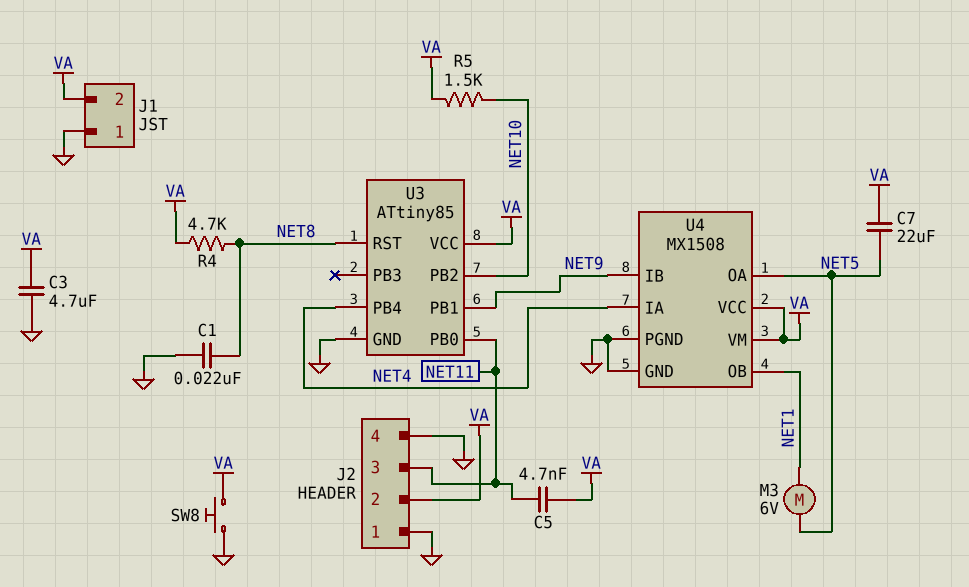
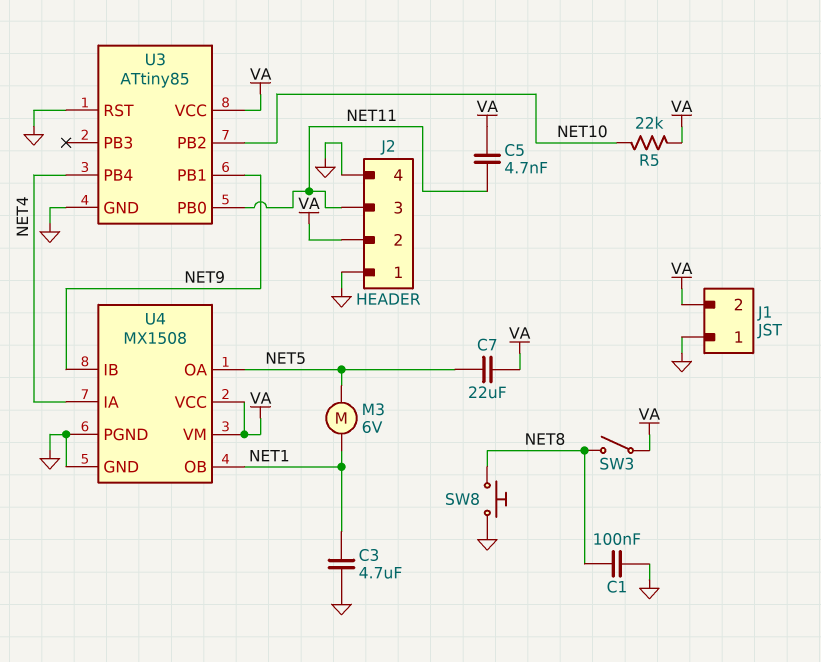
C1: 22nF (GND, NET8) -> 100nF (GND, NET8)
C3: 4.7uF (GND, VA) -> 4.7uF (GND, NET1)
R4: 4.7k (NET8, VA) -> none
R5: 1.5k (NET10, VA) -> 22k (NET10, VA)
SW3: none -> switch (NET8, VA)
SW8: button (GND, VA) -> button (GND, NET8)
U3 pin RST: NET8 -> GND

